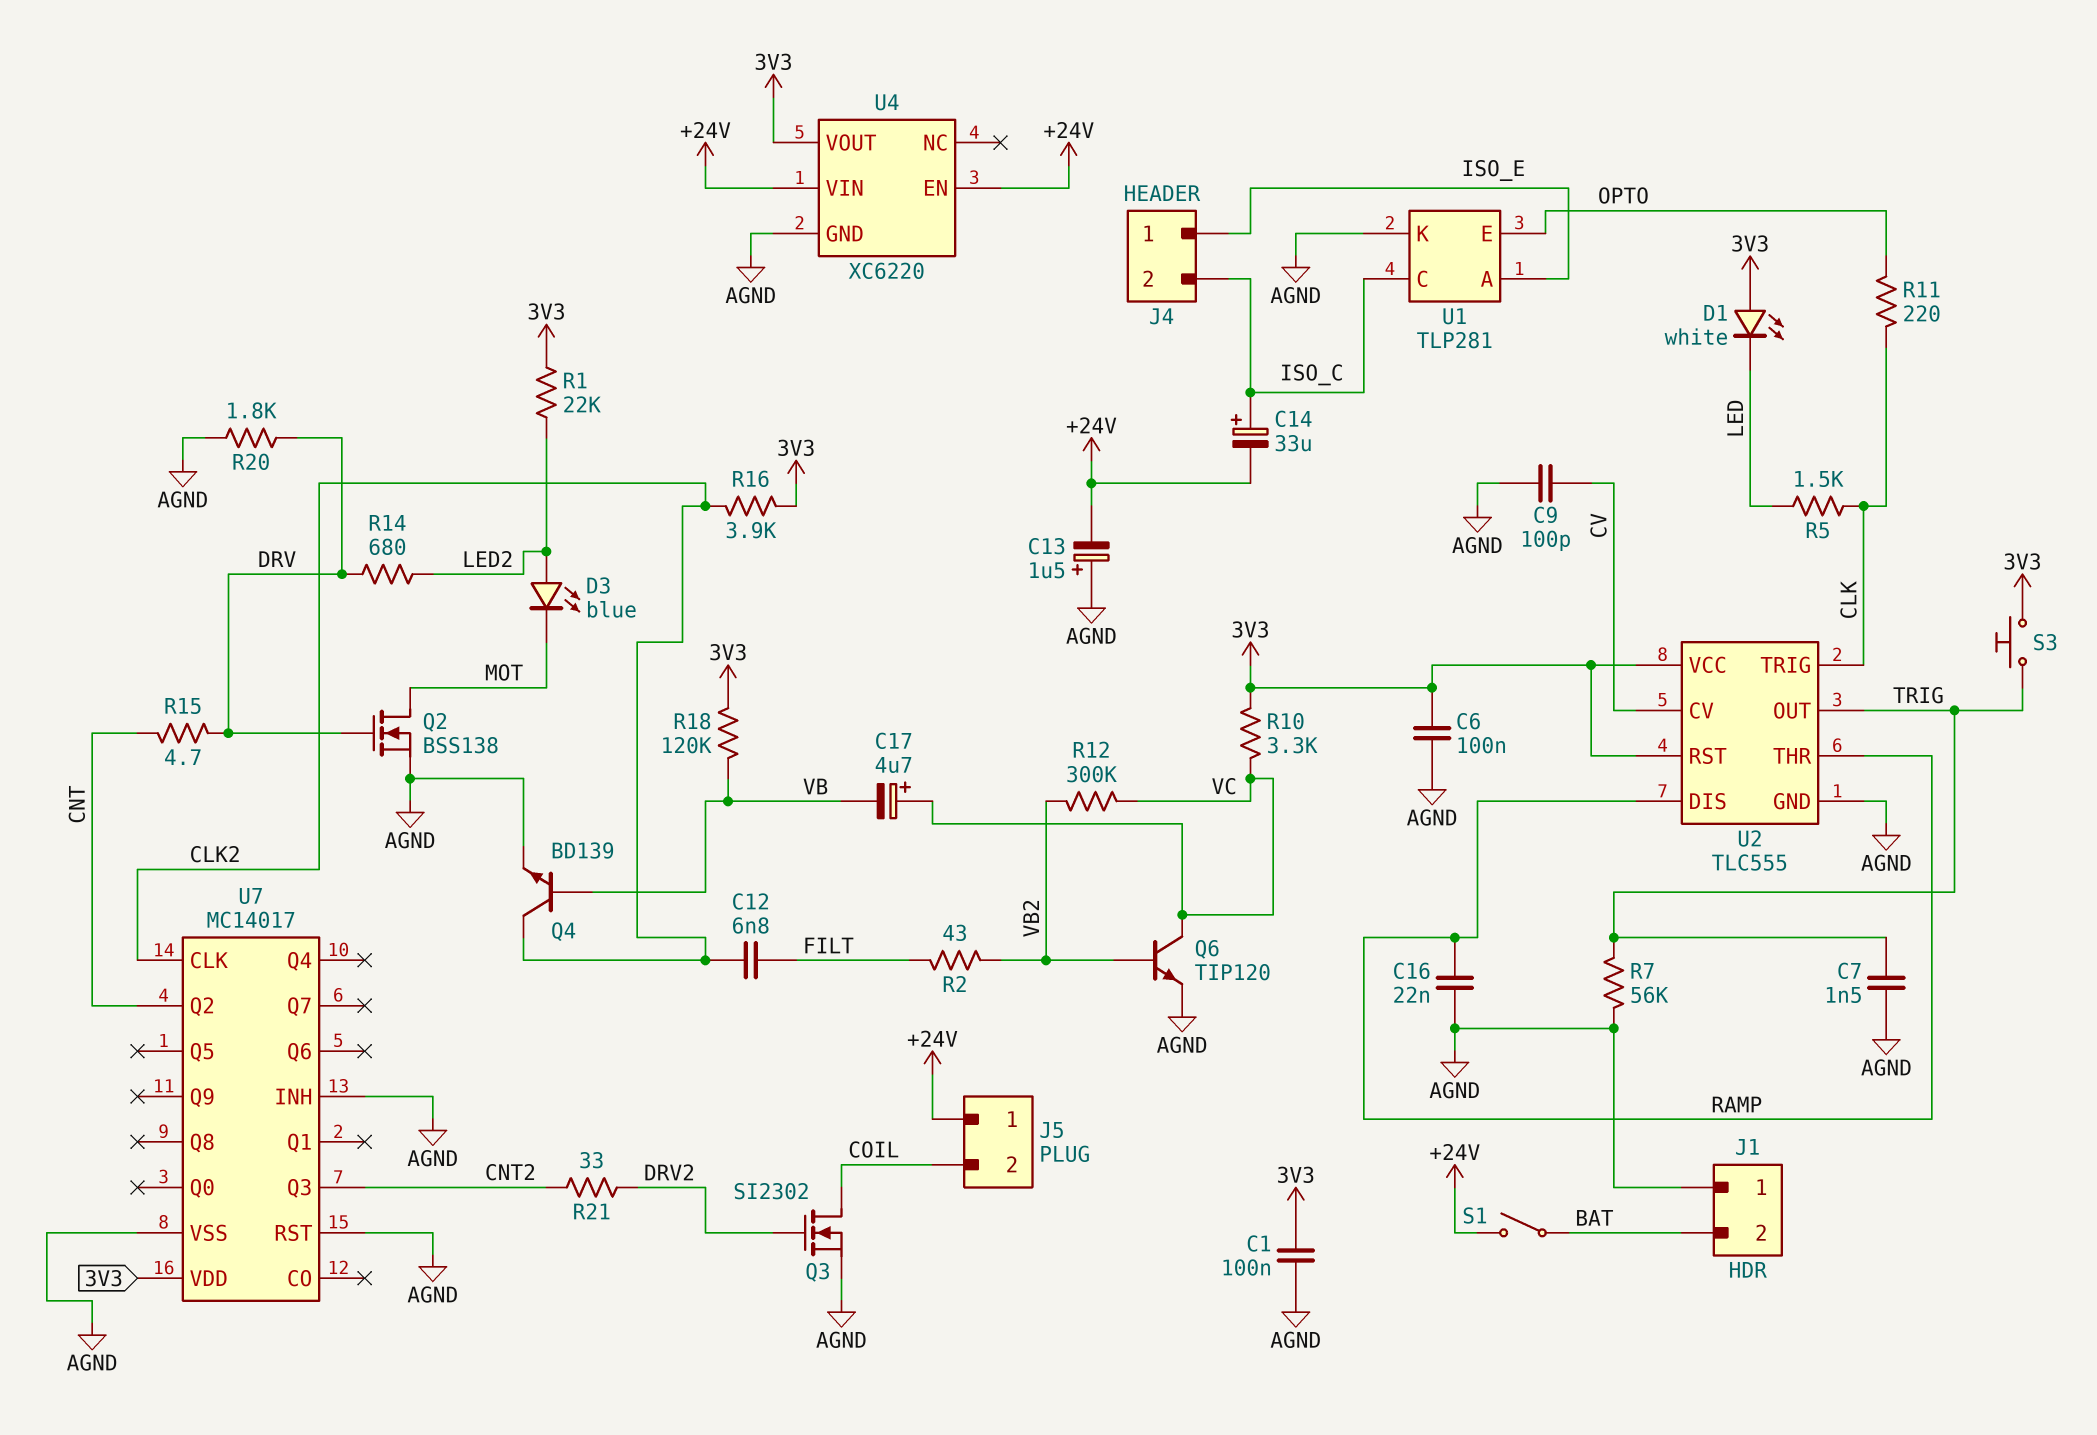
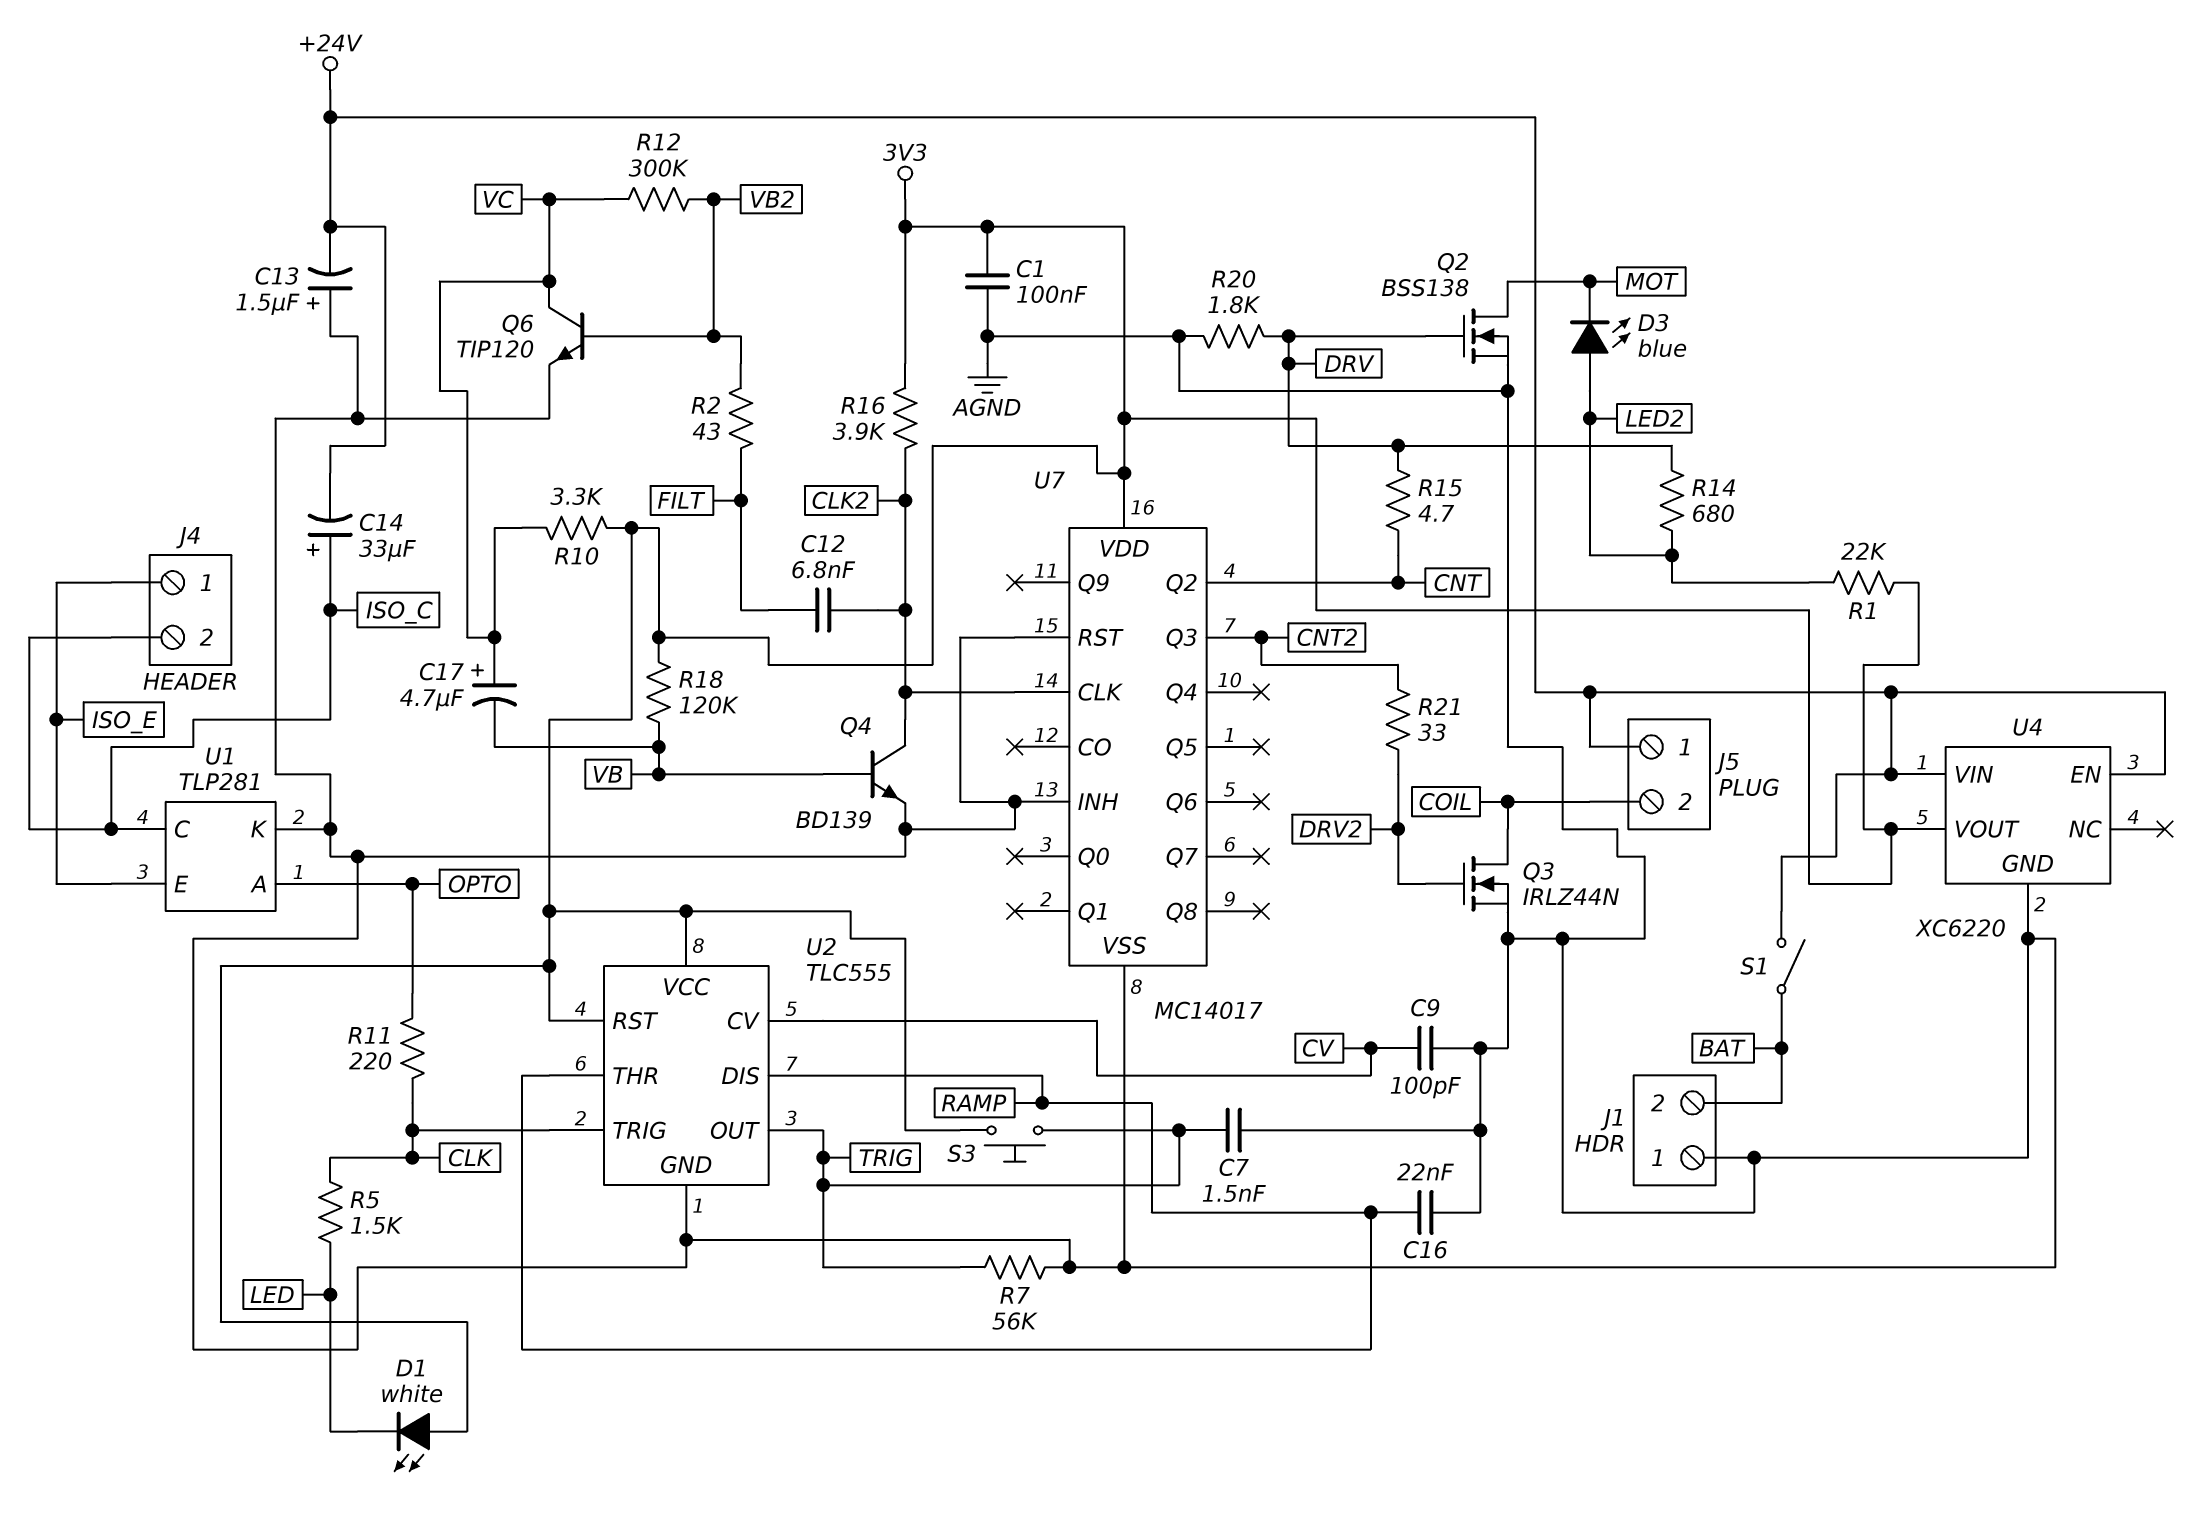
C6: 100nF (3V3, AGND) -> none
Q3: NMOS SI2302 (G DRV2, D COIL, S AGND) -> NMOS IRLZ44N (G DRV2, D COIL, S AGND)
U1 pin A: ISO_E -> OPTO
U1 pin E: OPTO -> ISO_E

